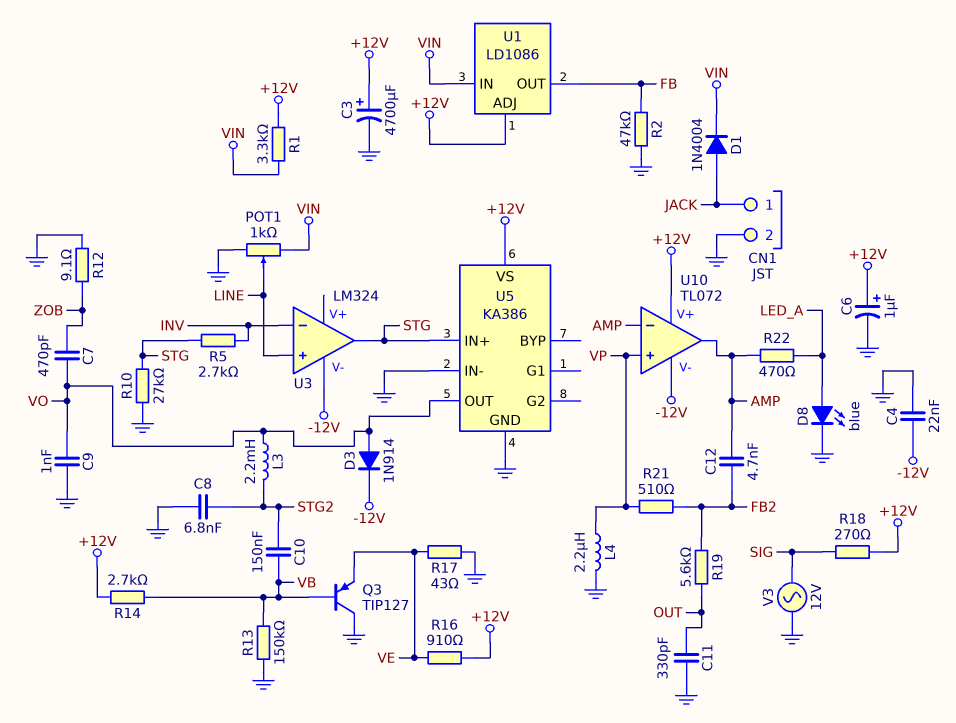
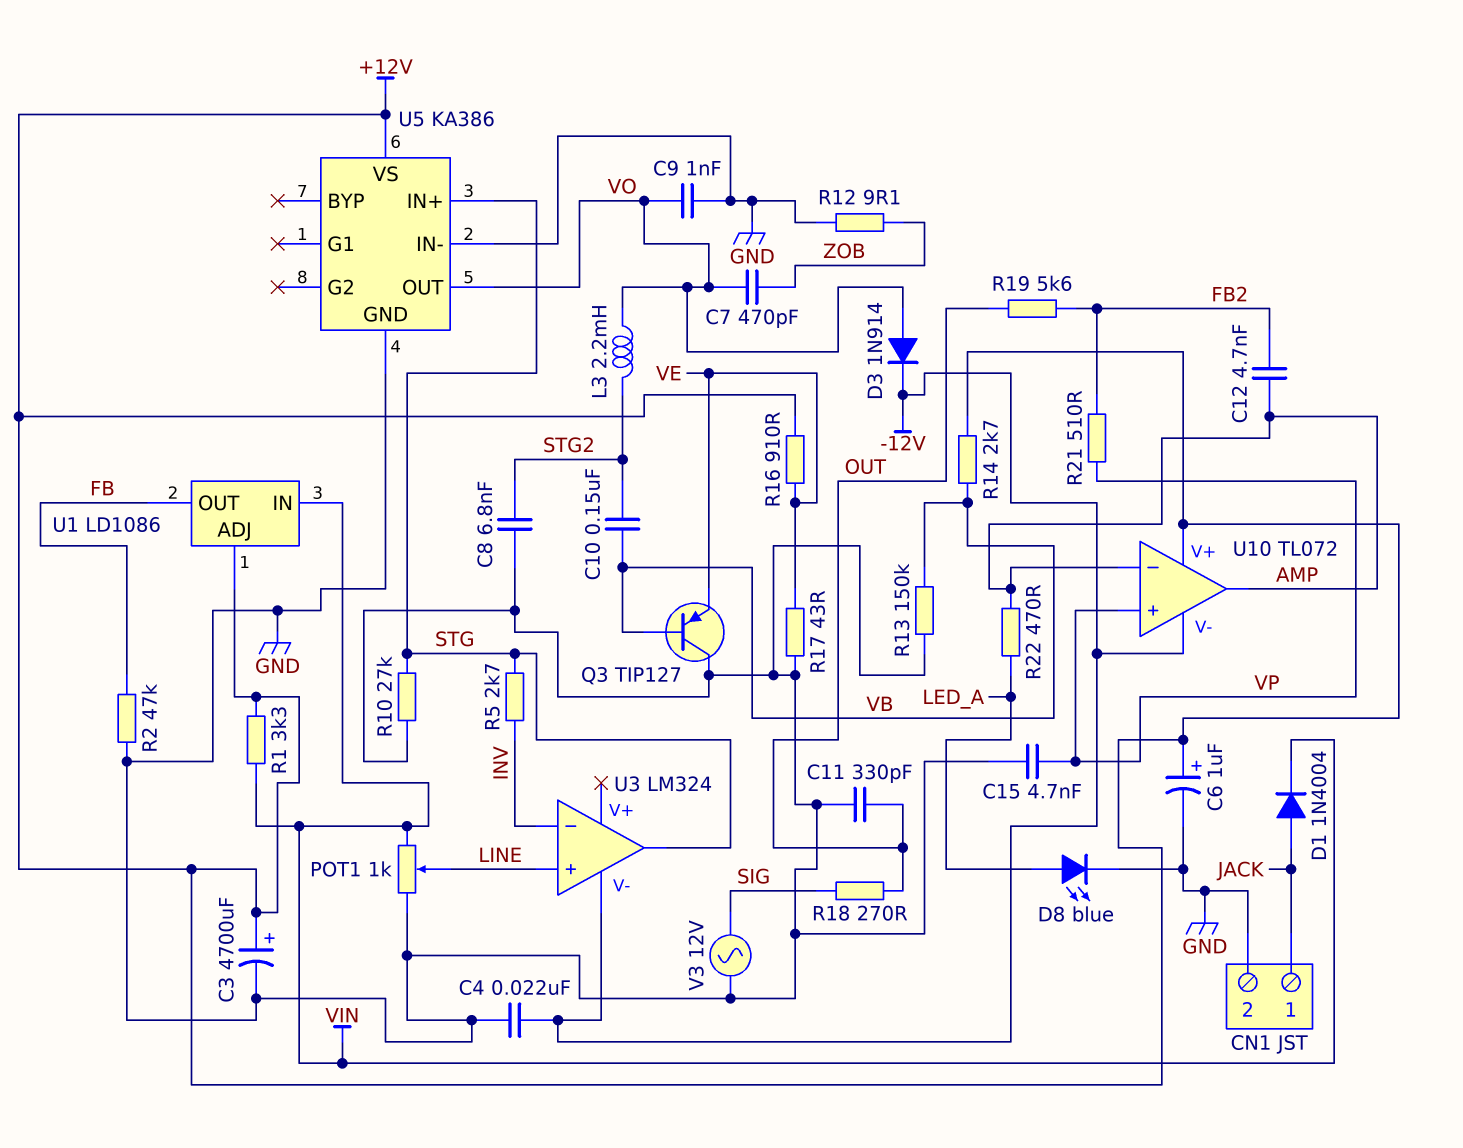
C15: none -> 4.7nF (GND, VP)
L4: 2.2uH (GND, VP) -> none
R18: 270 (+12V, SIG) -> 270 (OUT, SIG)

